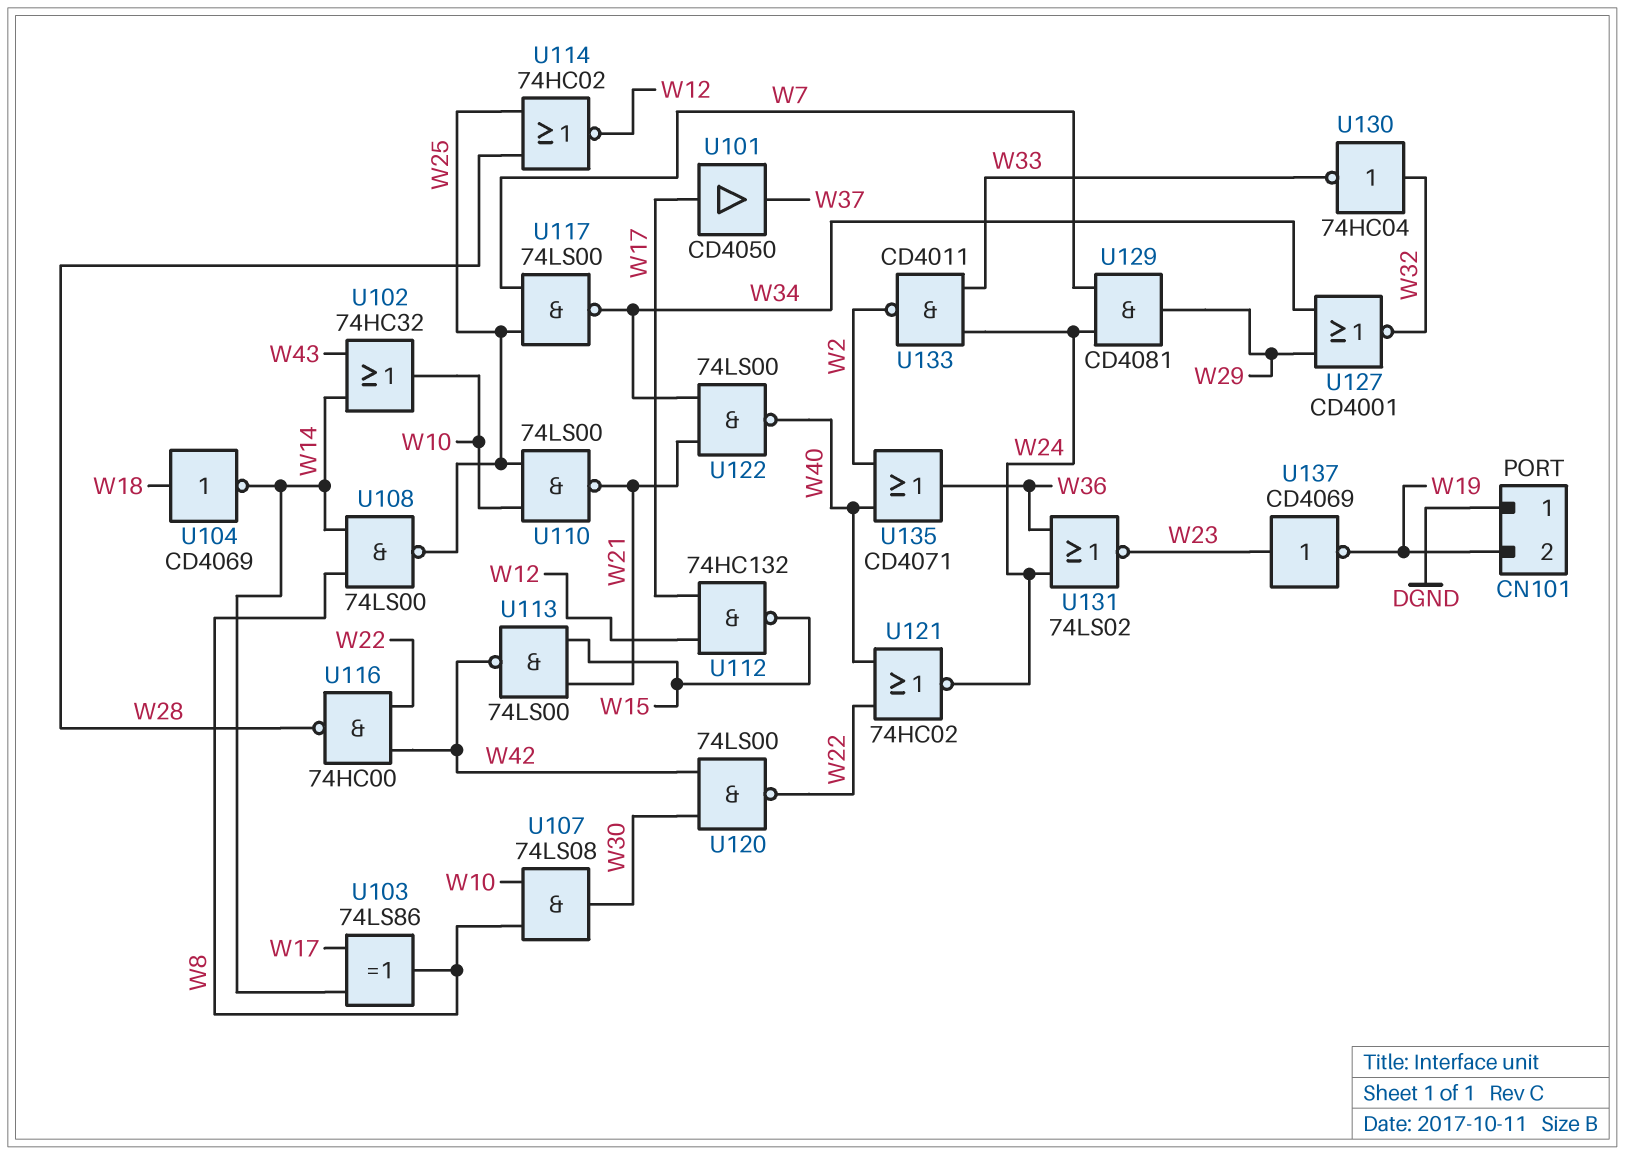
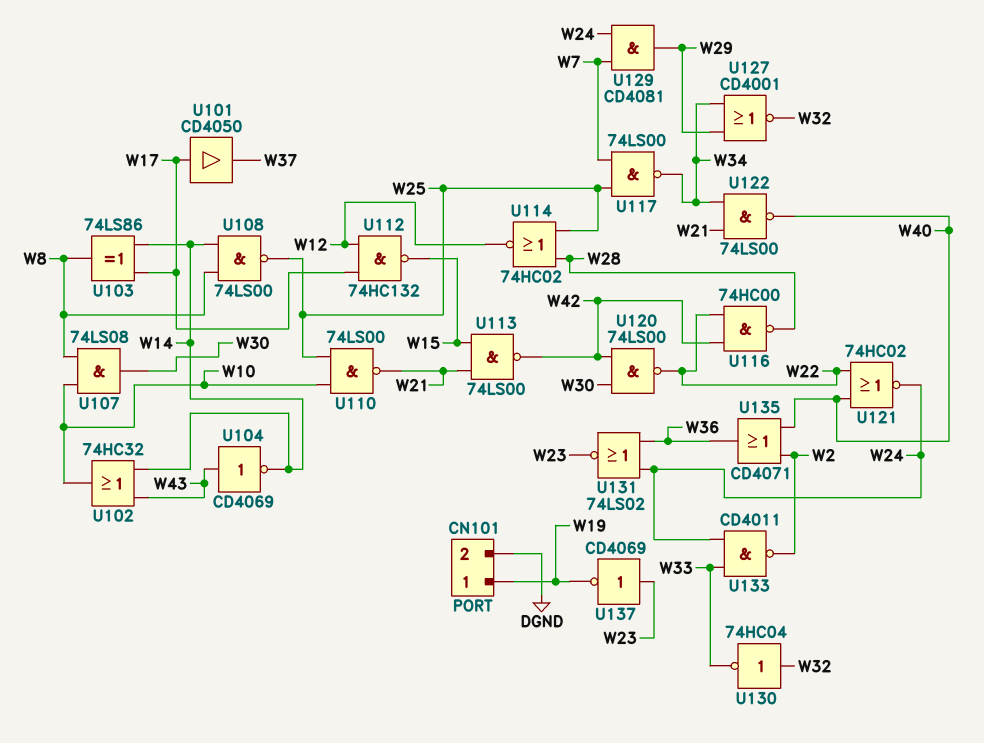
CN101 pin 1: DGND -> W19
CN101 pin 2: W19 -> DGND
U104: NOT CD4069 (in W18, out W14) -> NOT CD4069 (in W43, out W14)

